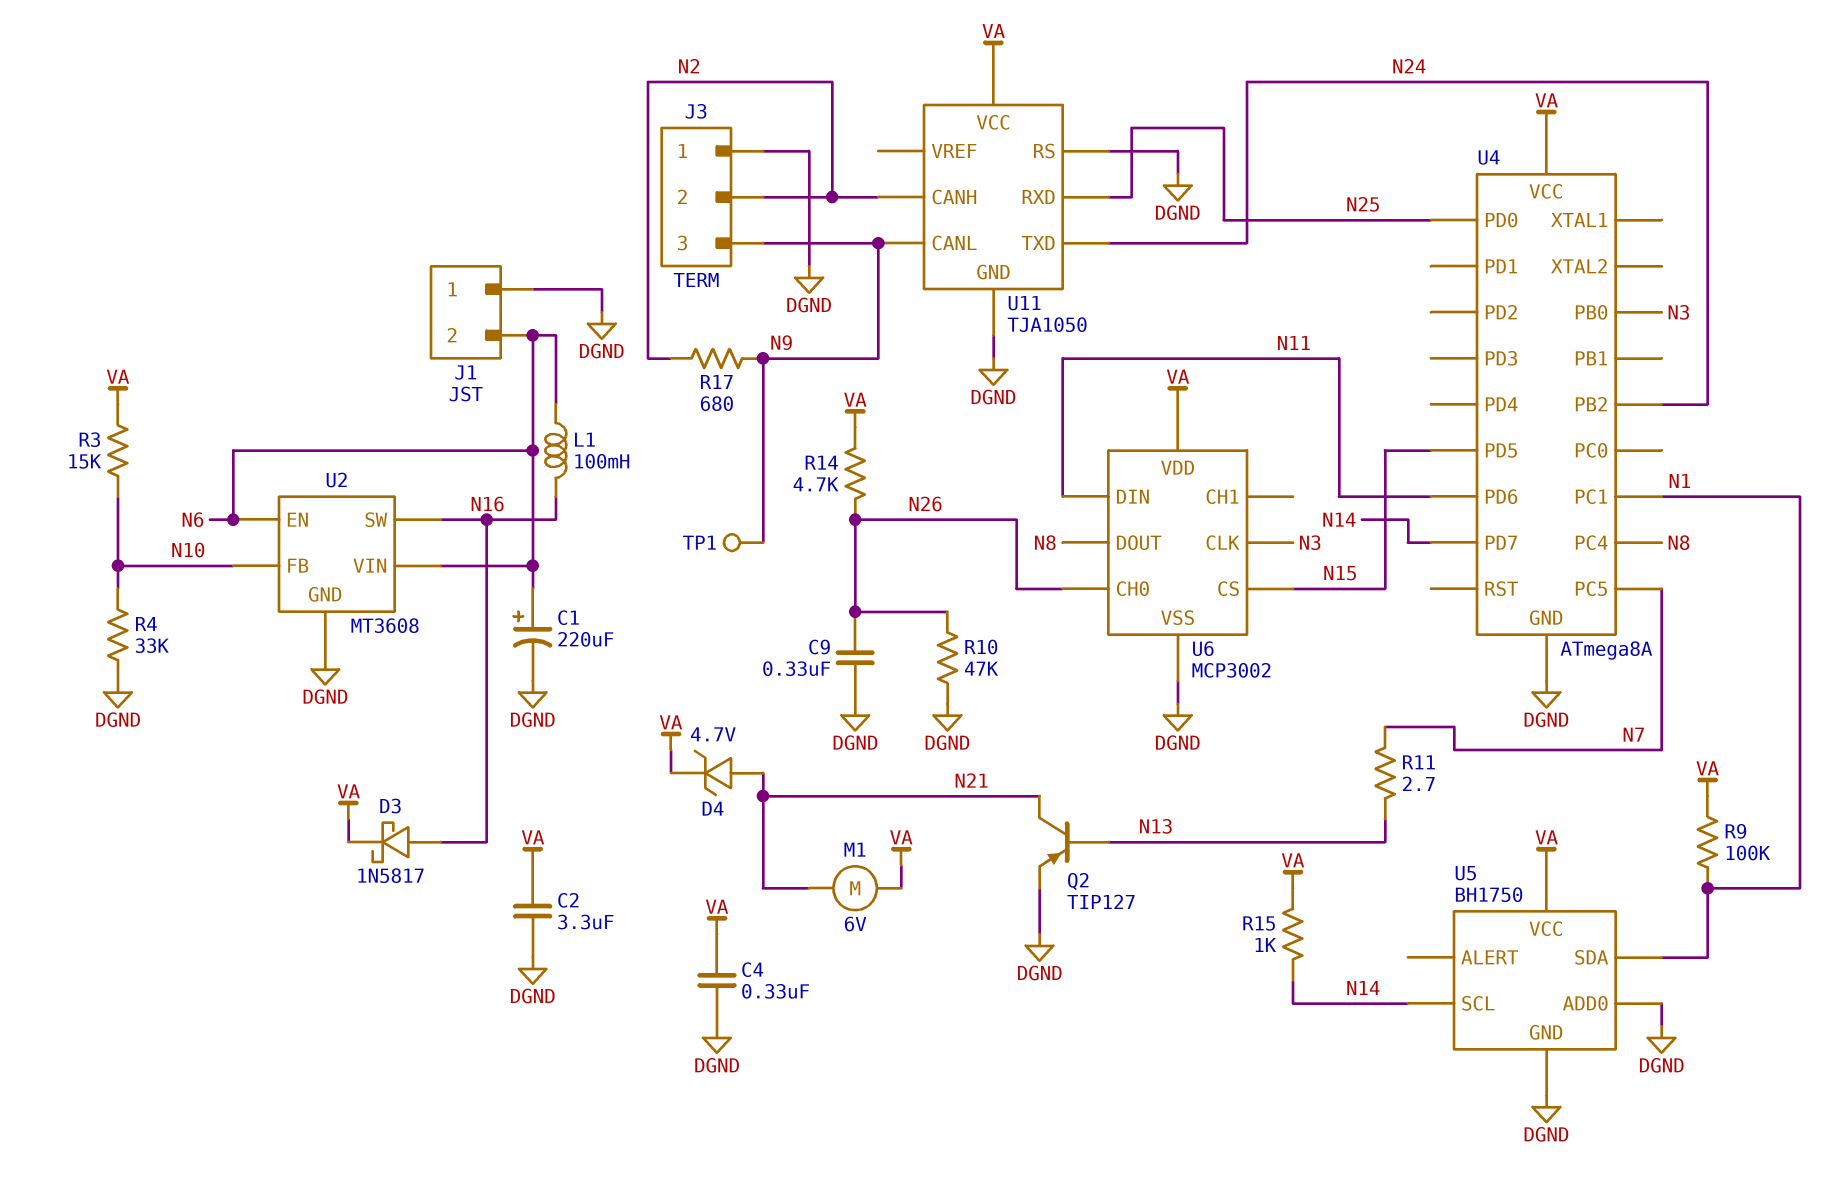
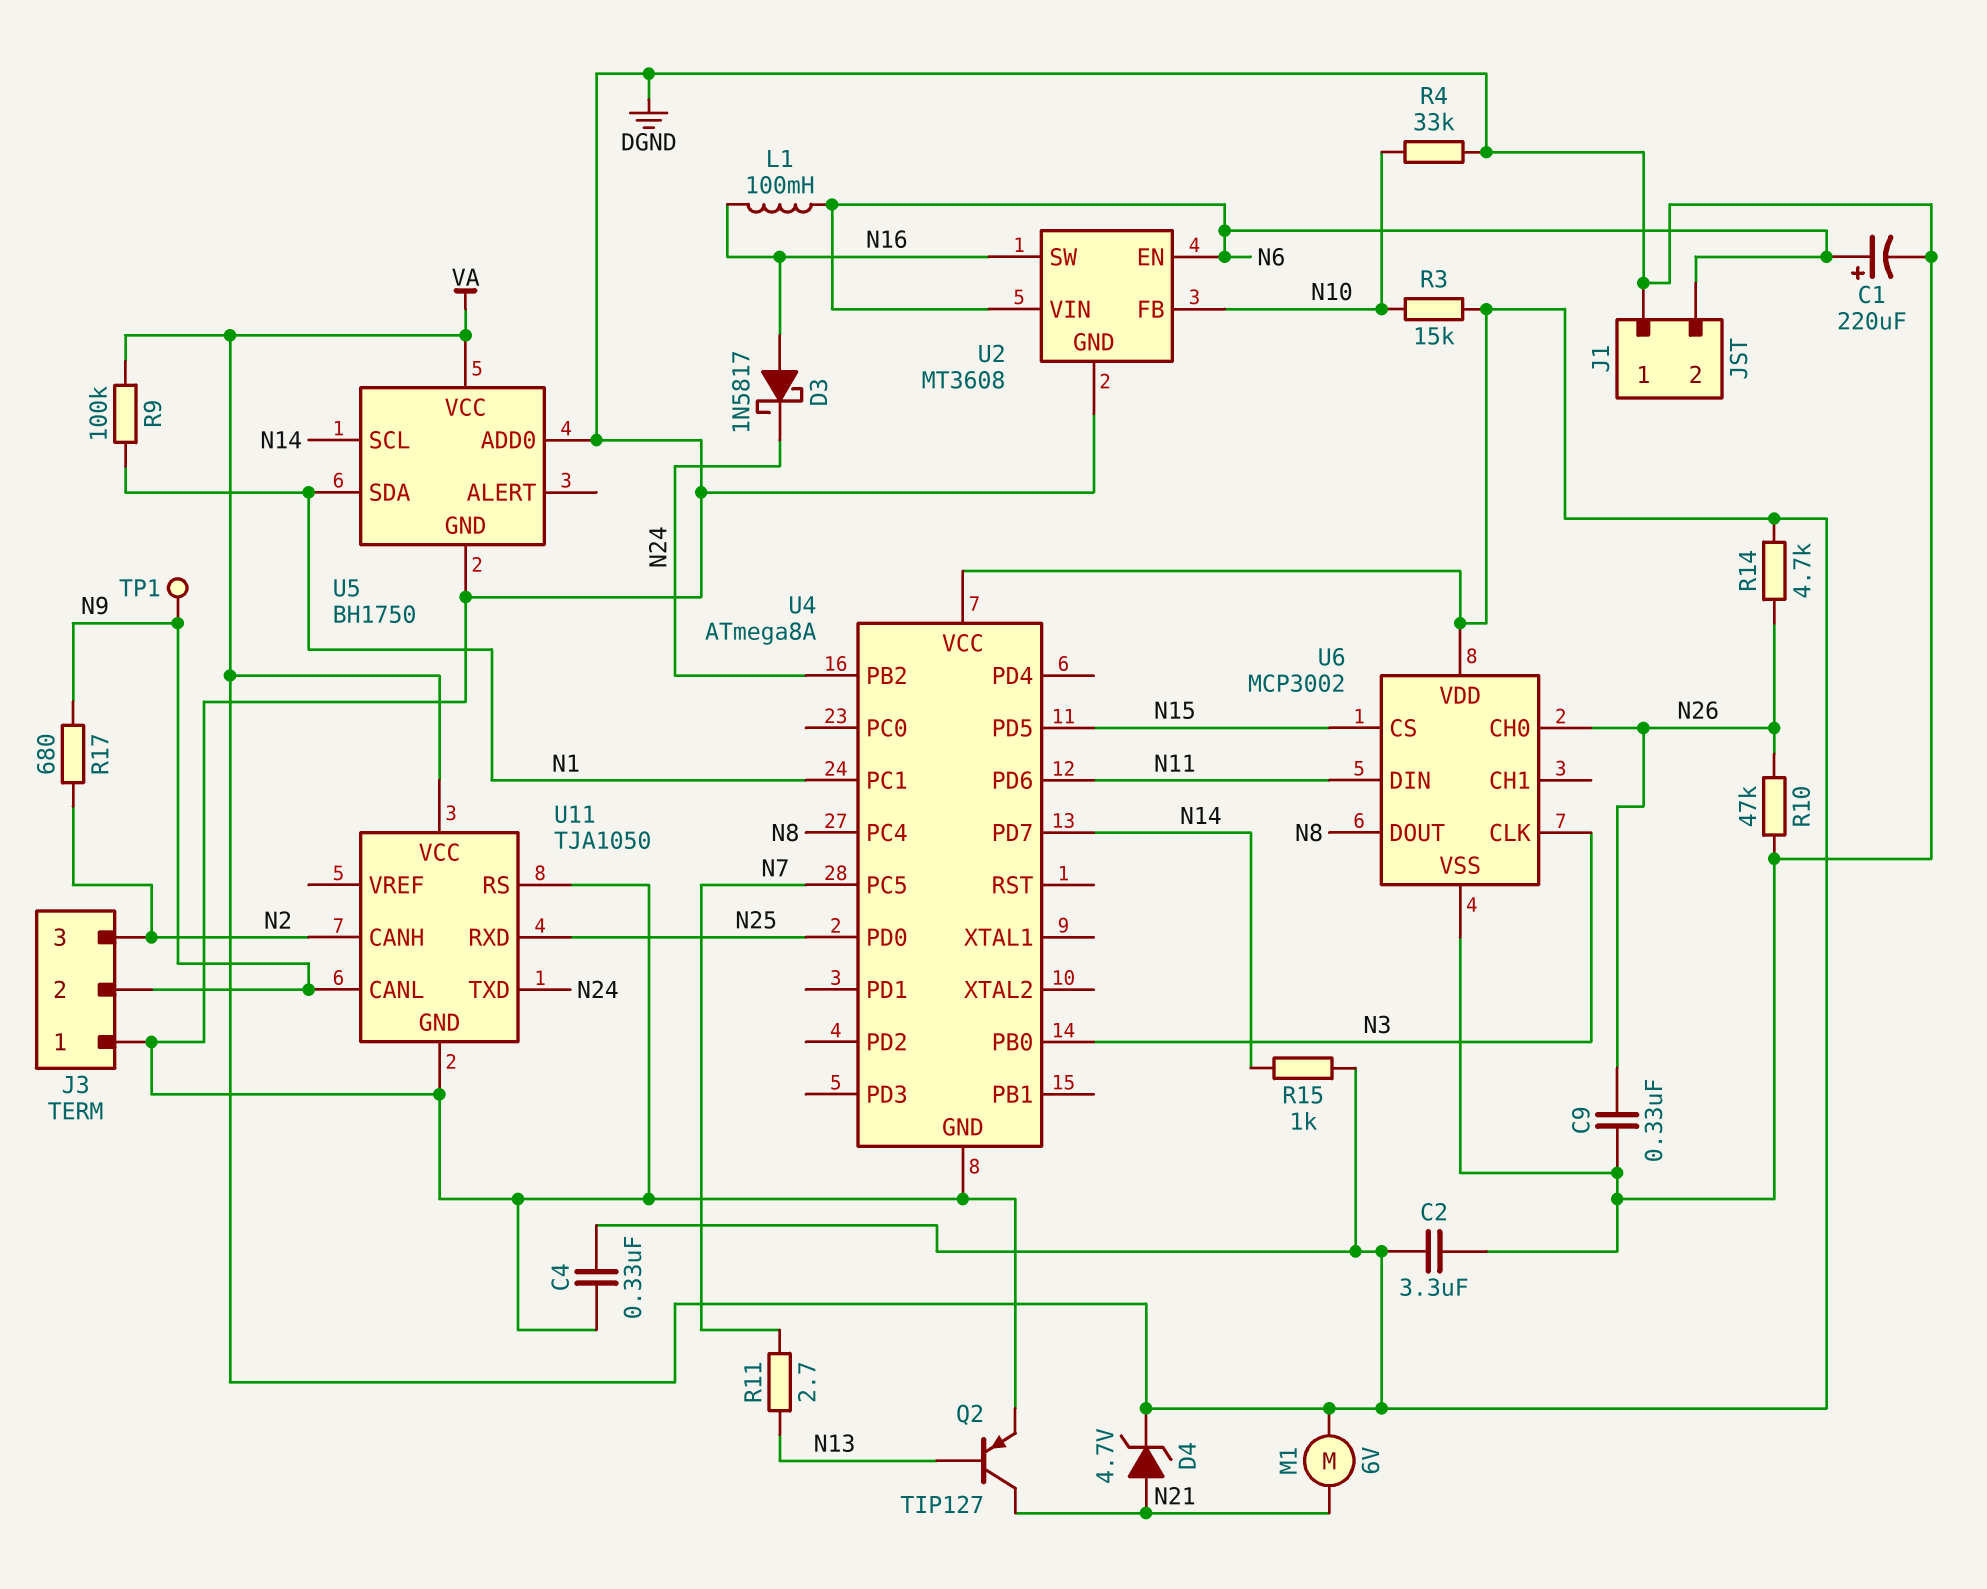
D3: schottky 1N5817 (A N16, K VA) -> schottky 1N5817 (A N16, K N24)
J3 pin 2: N2 -> N9
J3 pin 3: N9 -> N2

